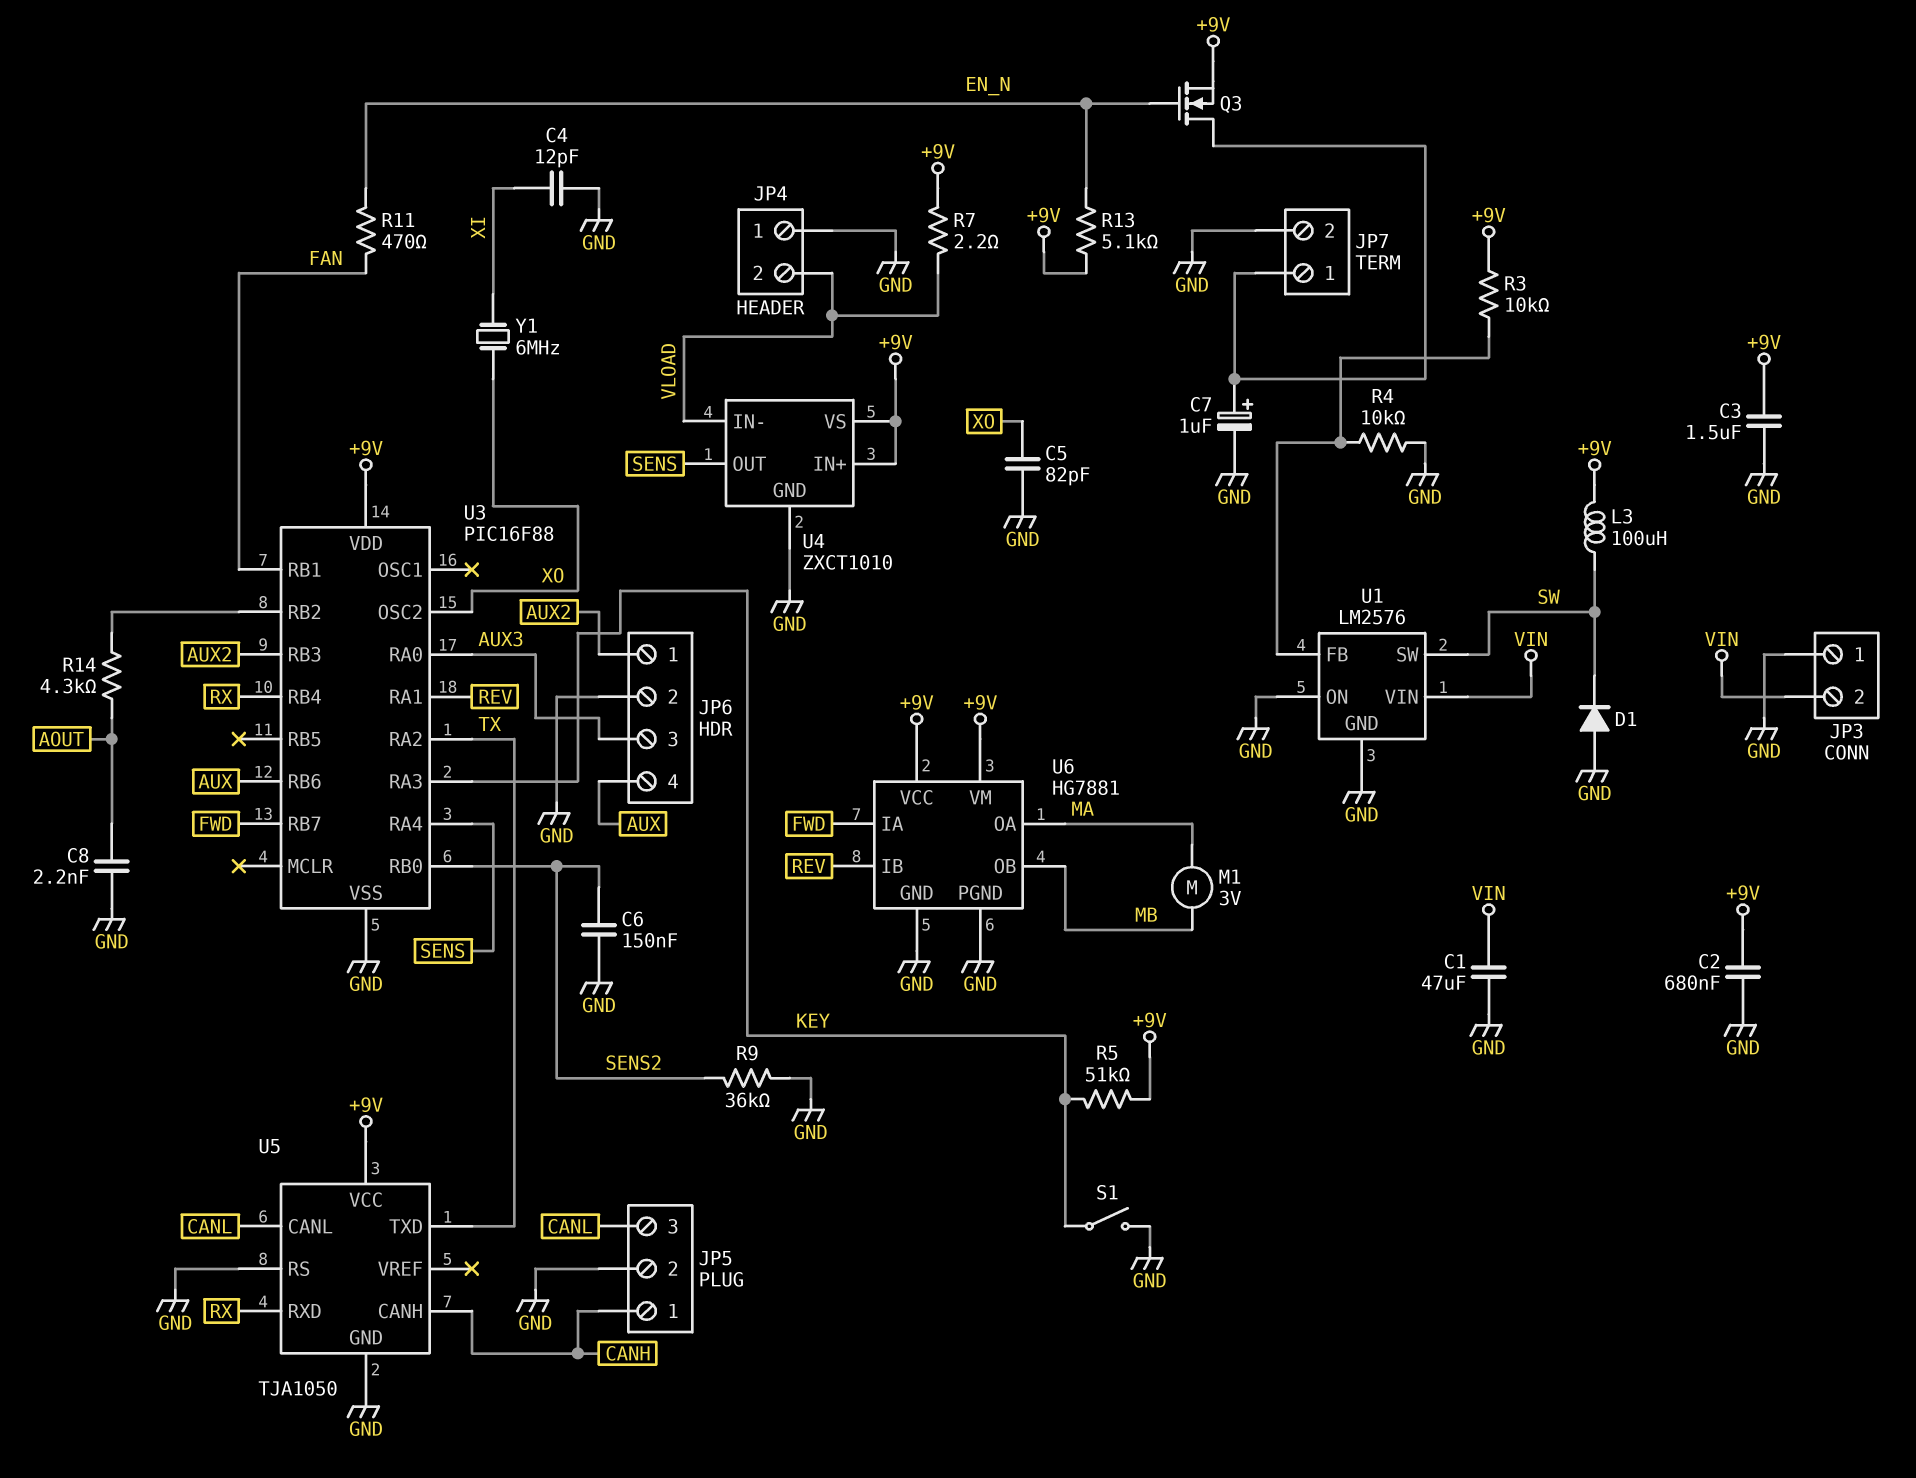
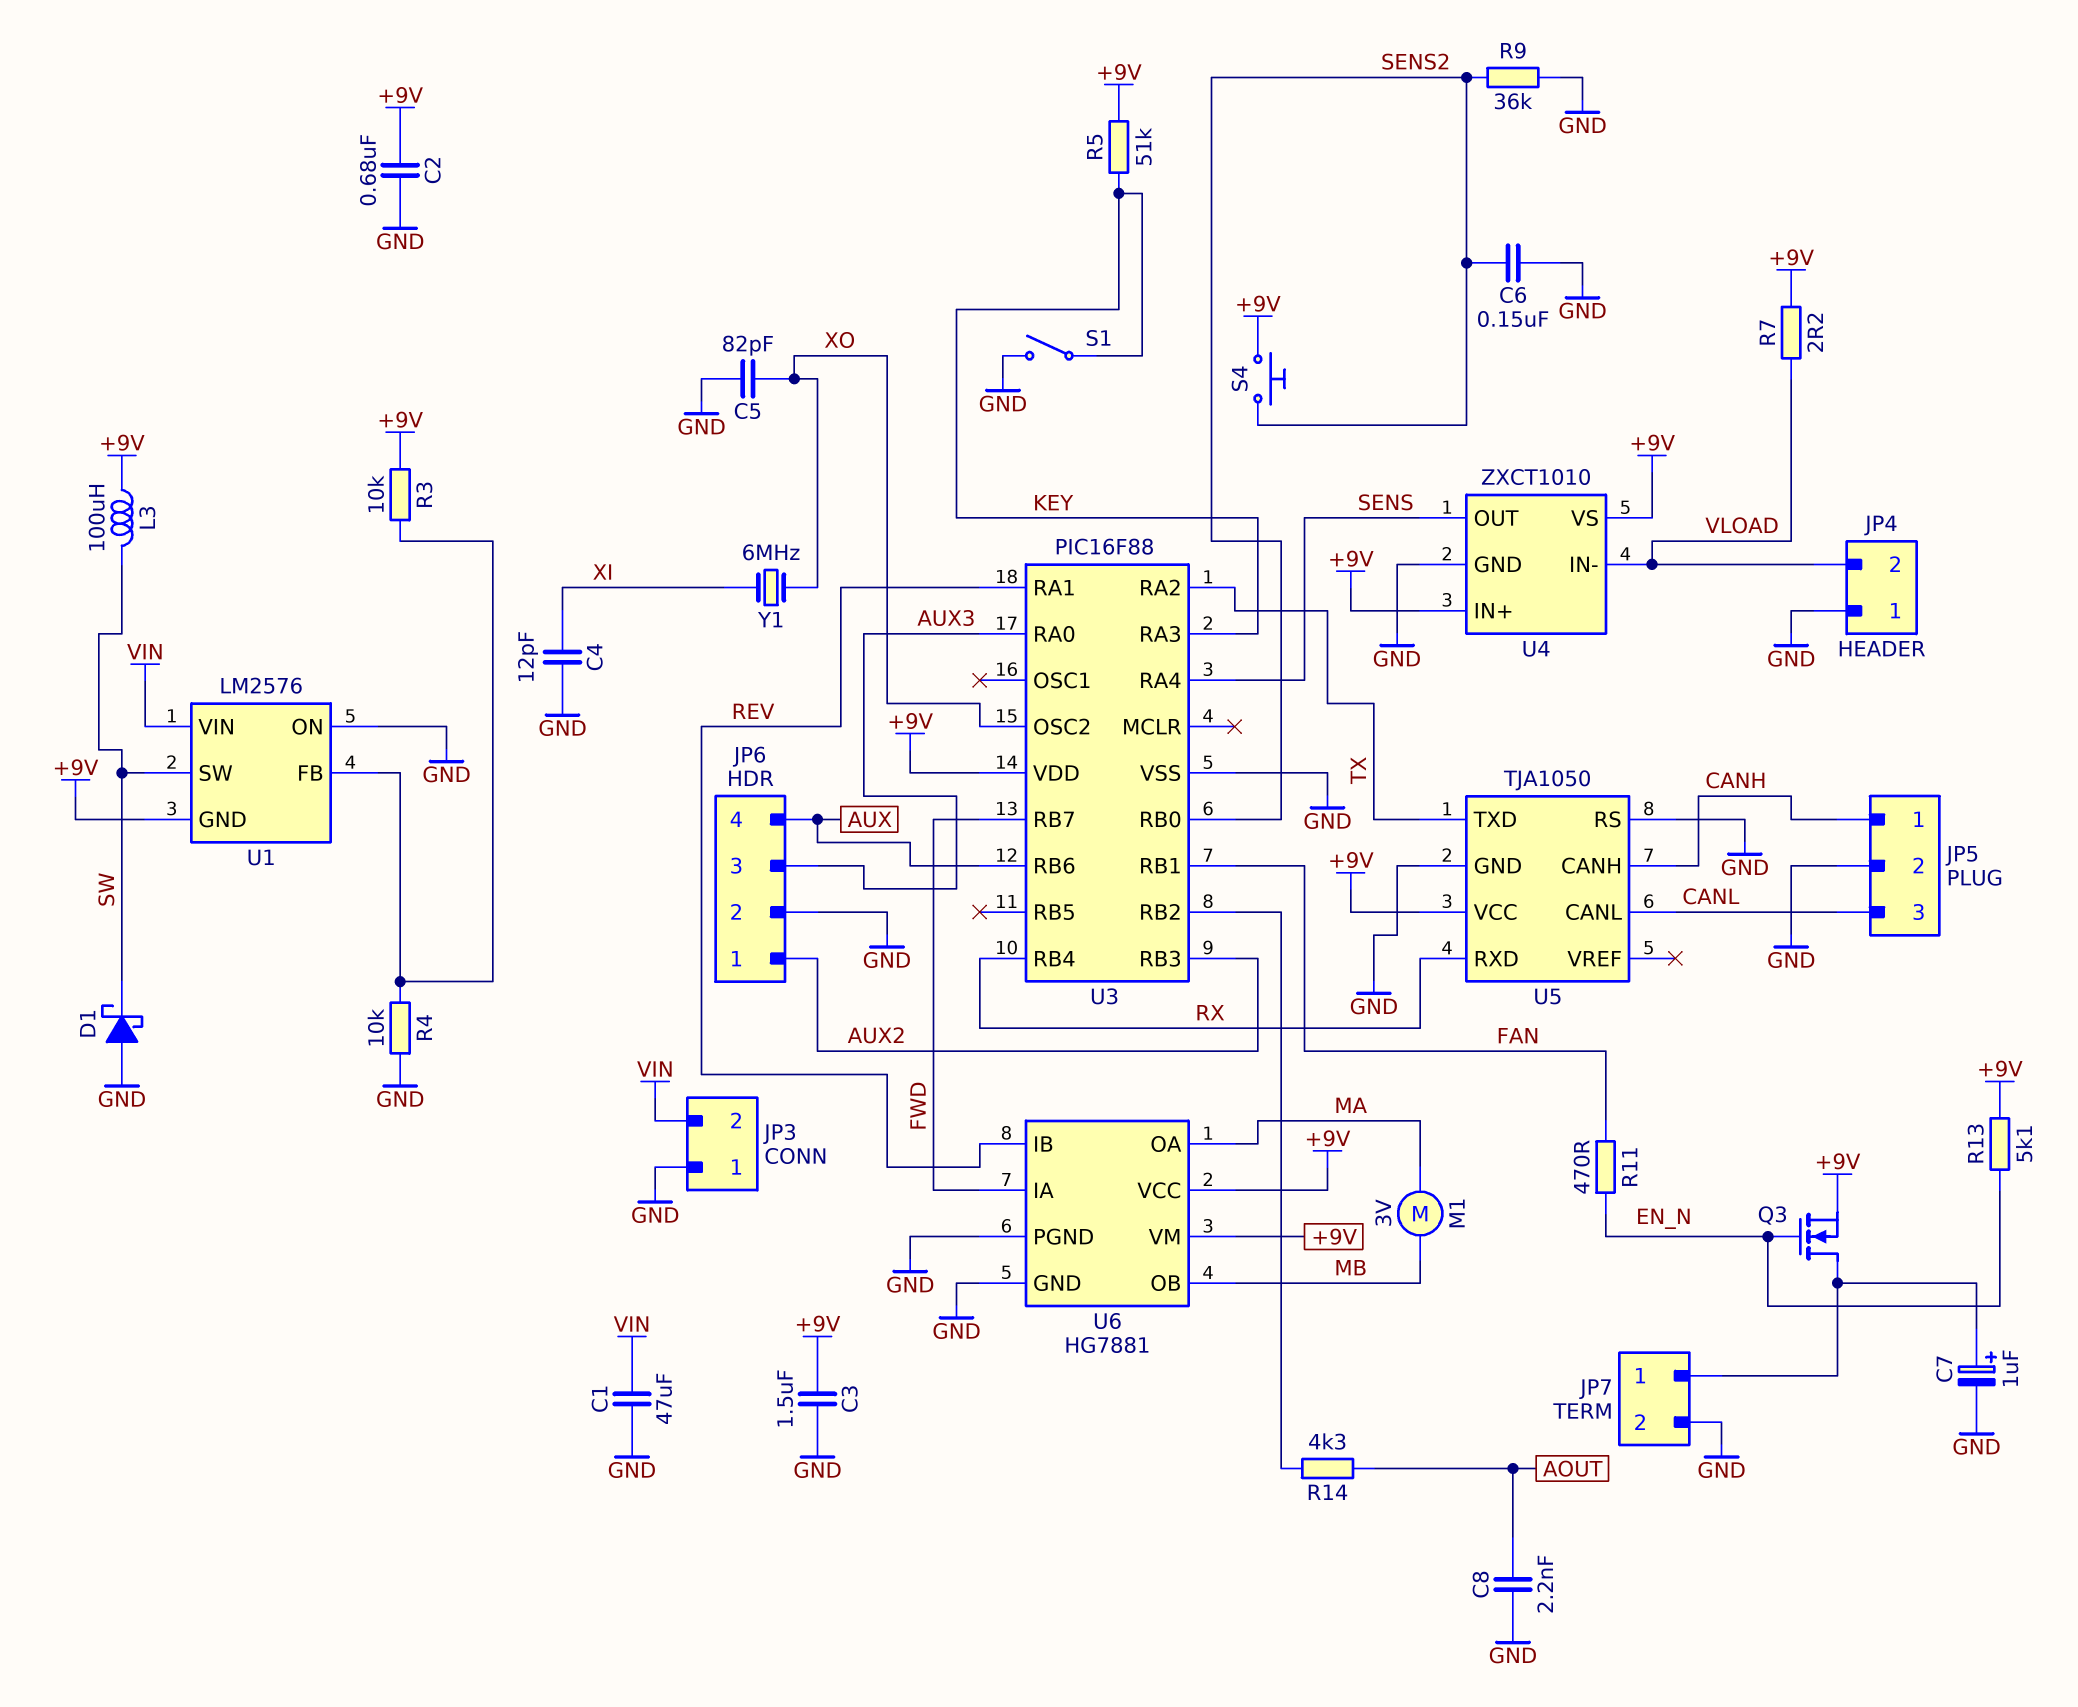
D1: diode (A GND, K SW) -> schottky (A GND, K SW)
S4: none -> button (+9V, SENS2)
U1 pin GND: GND -> +9V

